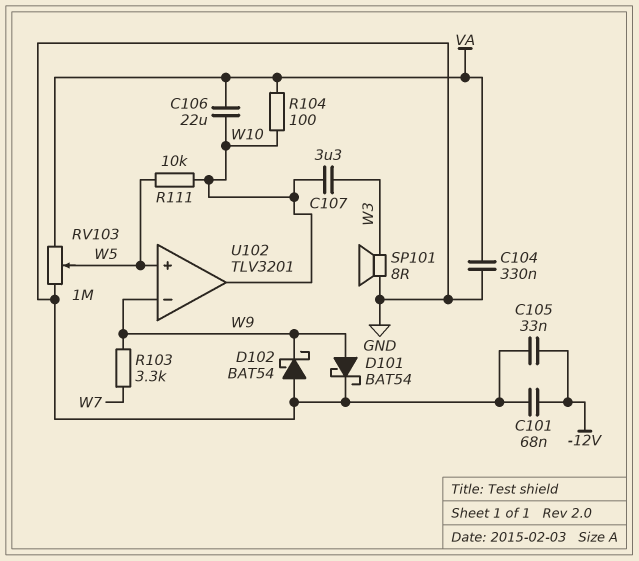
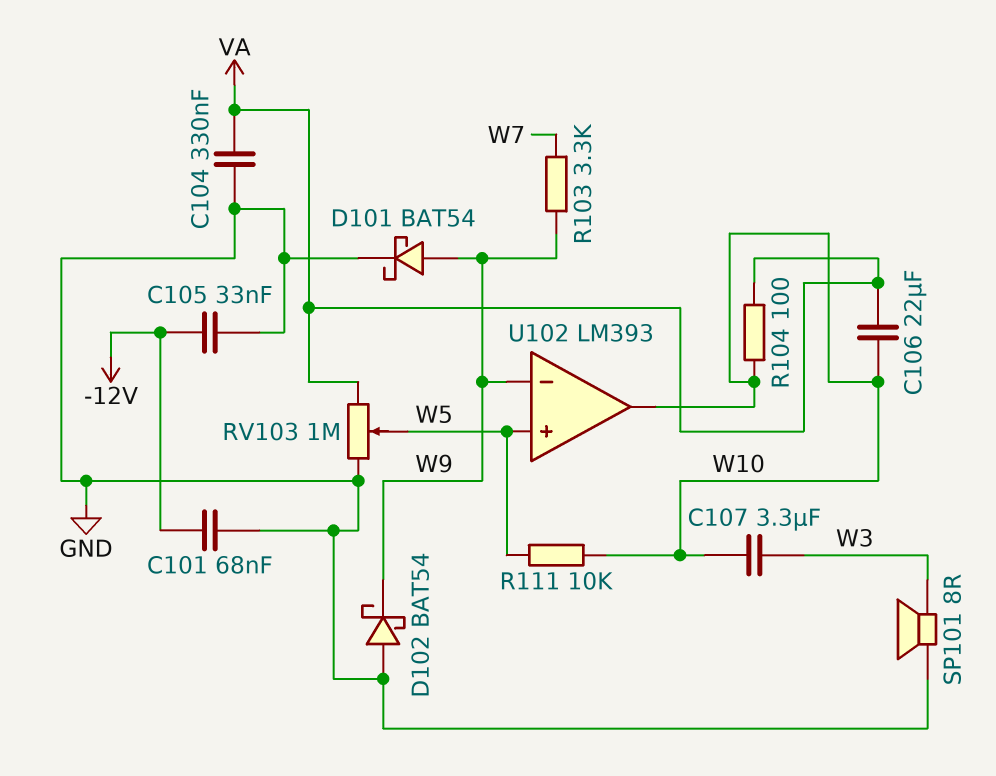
U102: TLV3201 -> LM393

